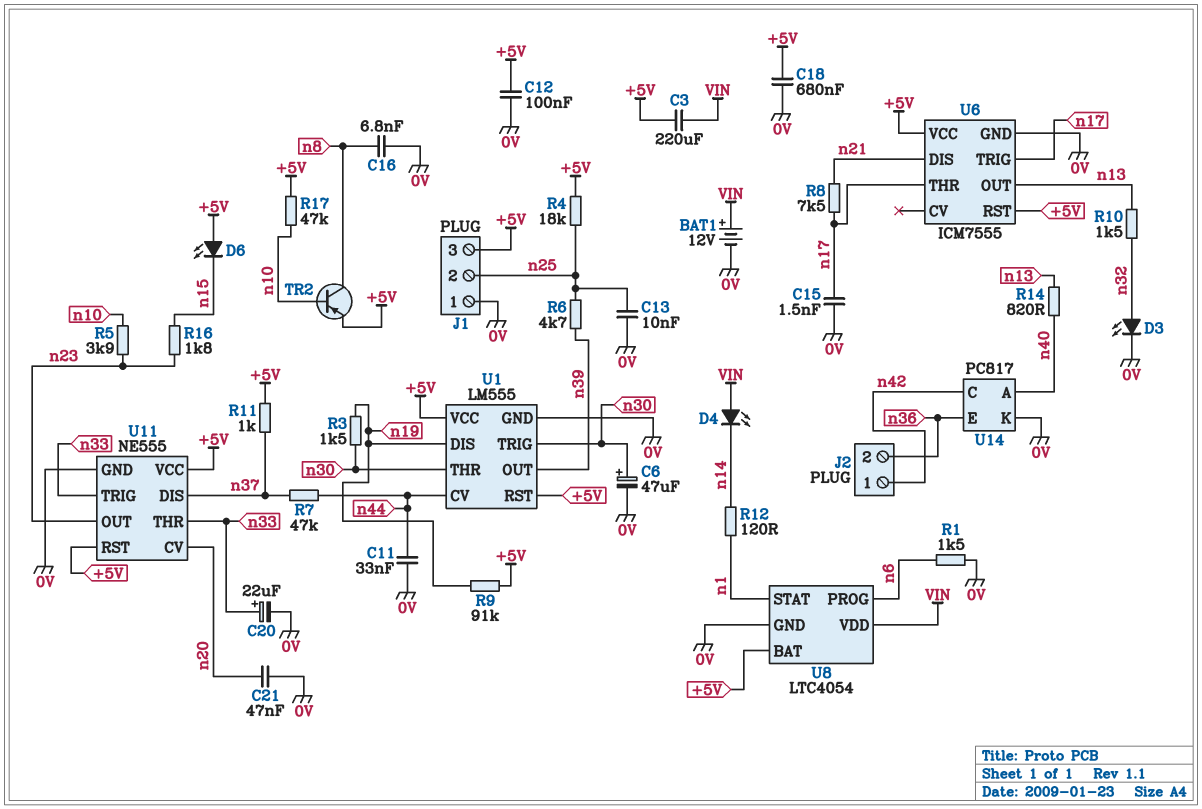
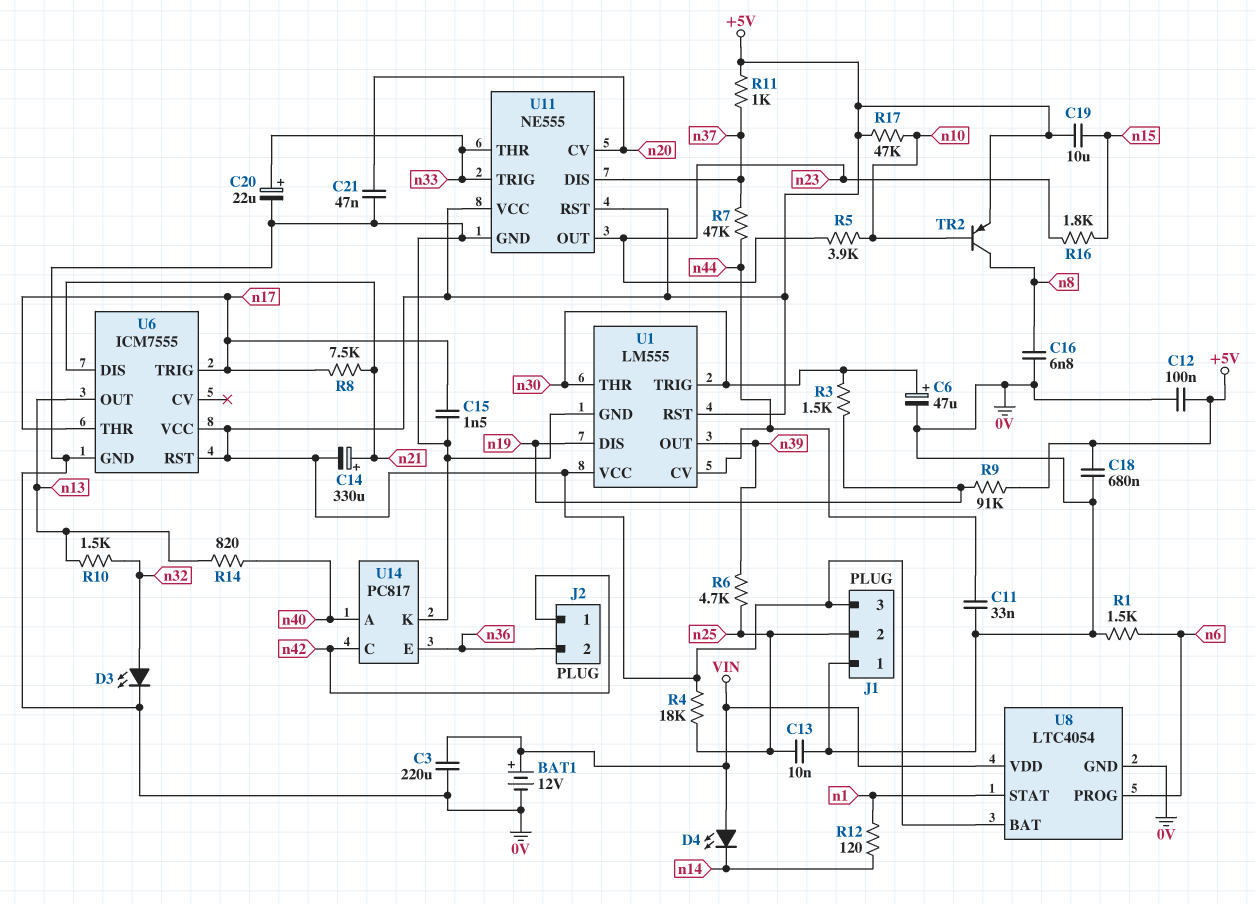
C3: 220uF (+5V, VIN) -> 220uF (0V, VIN)
C14: none -> 330uF (plus n21, minus +5V)
C19: none -> 10uF (+5V, n15)
D6: LED (A +5V, K n15) -> none

